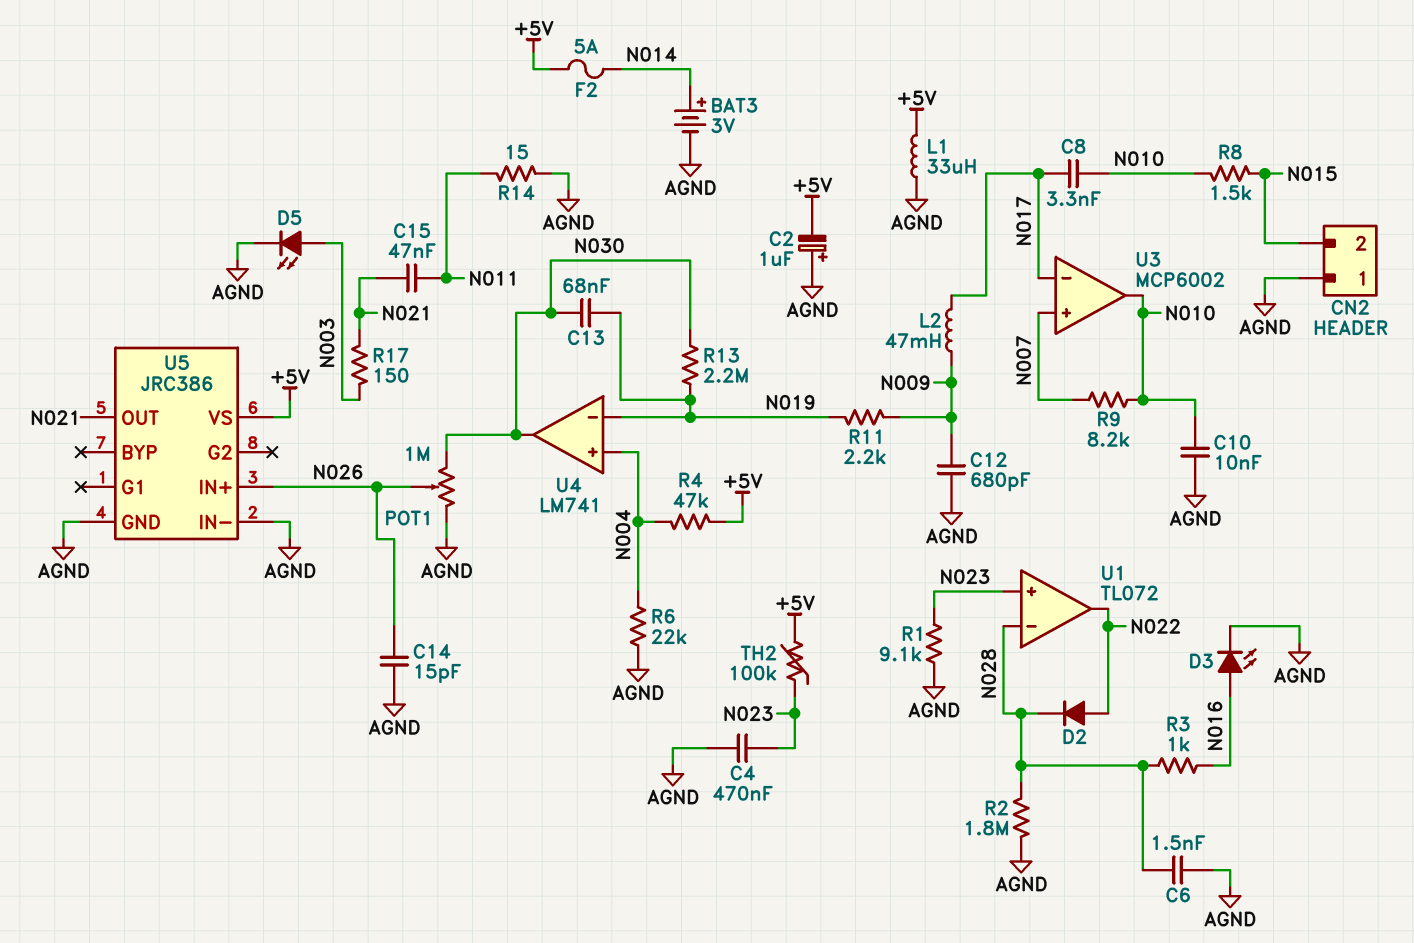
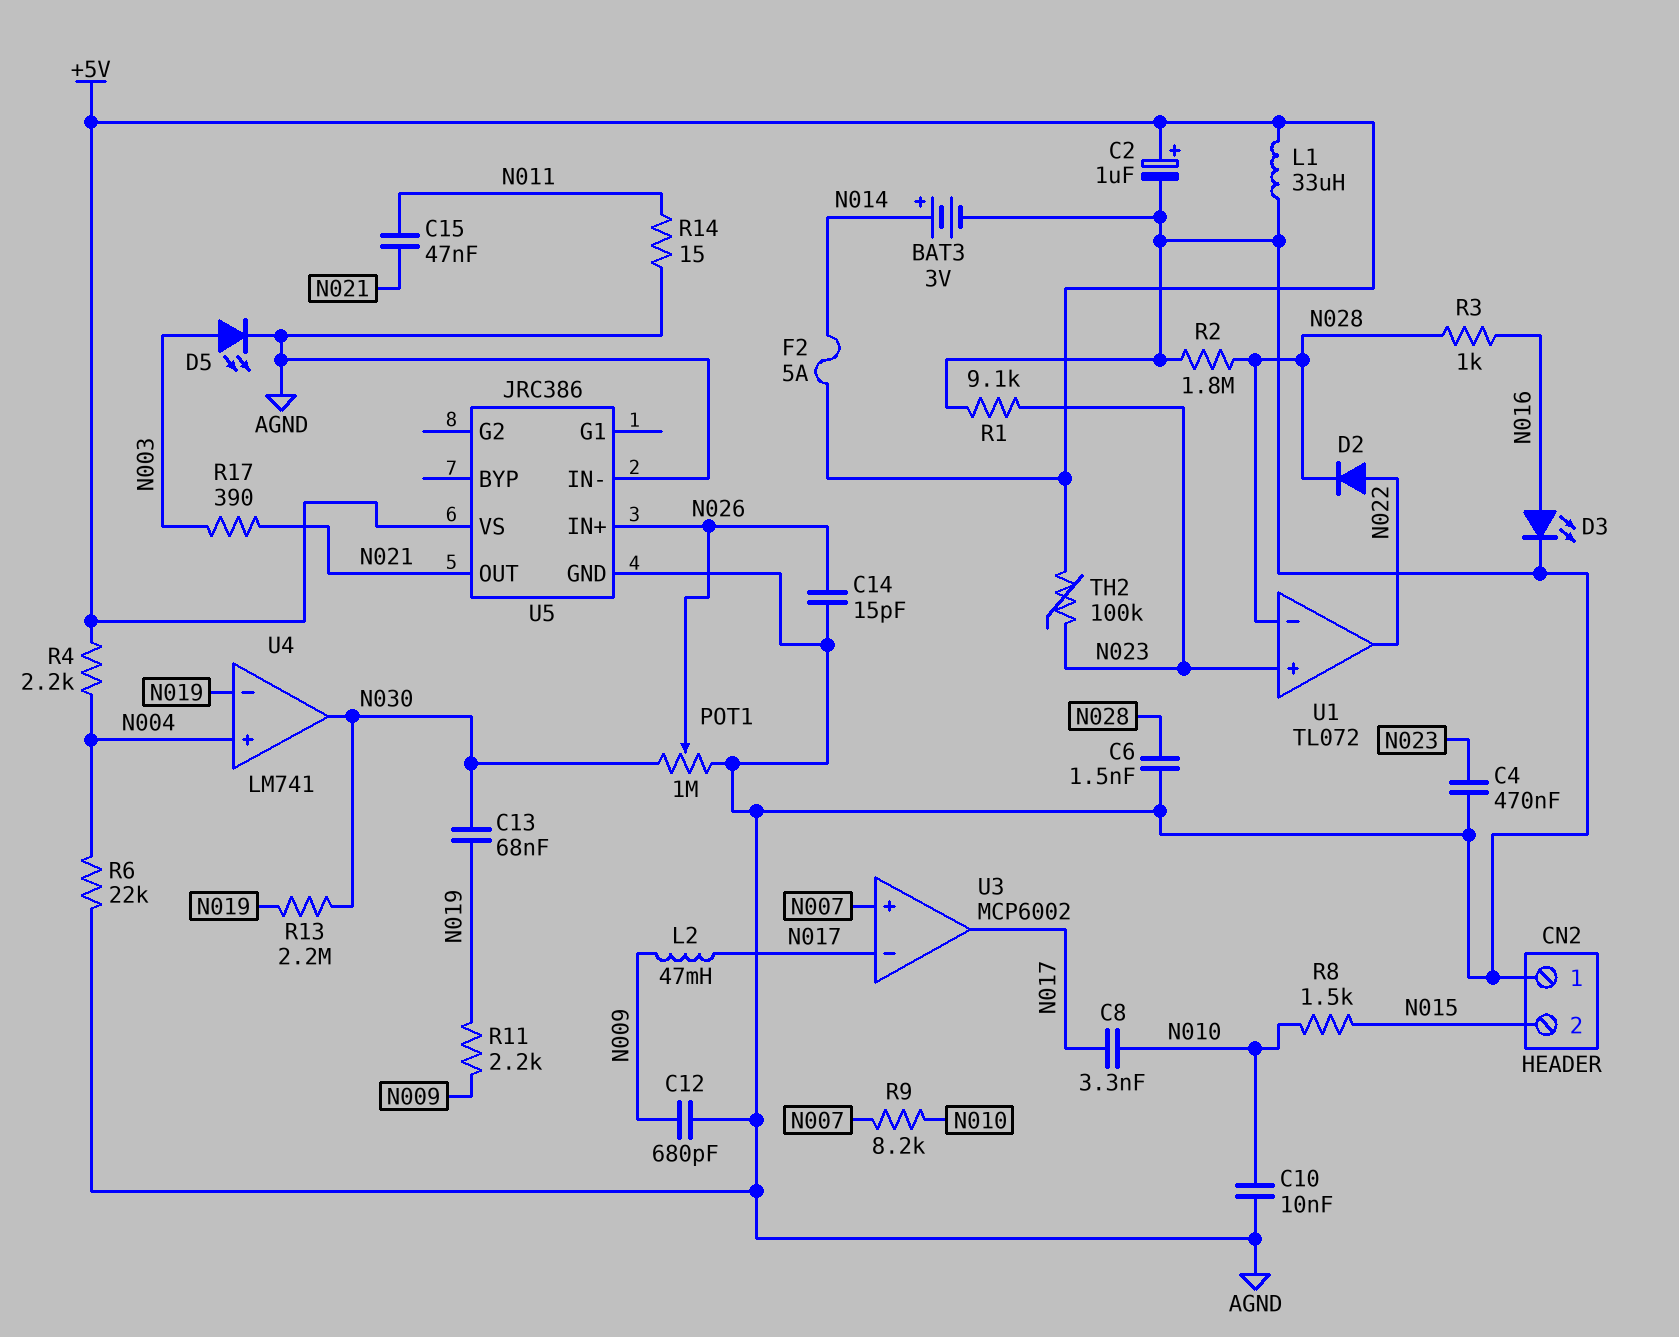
C2: 1uF (plus AGND, minus +5V) -> 1uF (plus +5V, minus AGND)
R4: 47k (+5V, N004) -> 2.2k (+5V, N004)
R17: 150 (N003, N021) -> 390 (N003, N021)
U3 pin out: N010 -> N017

